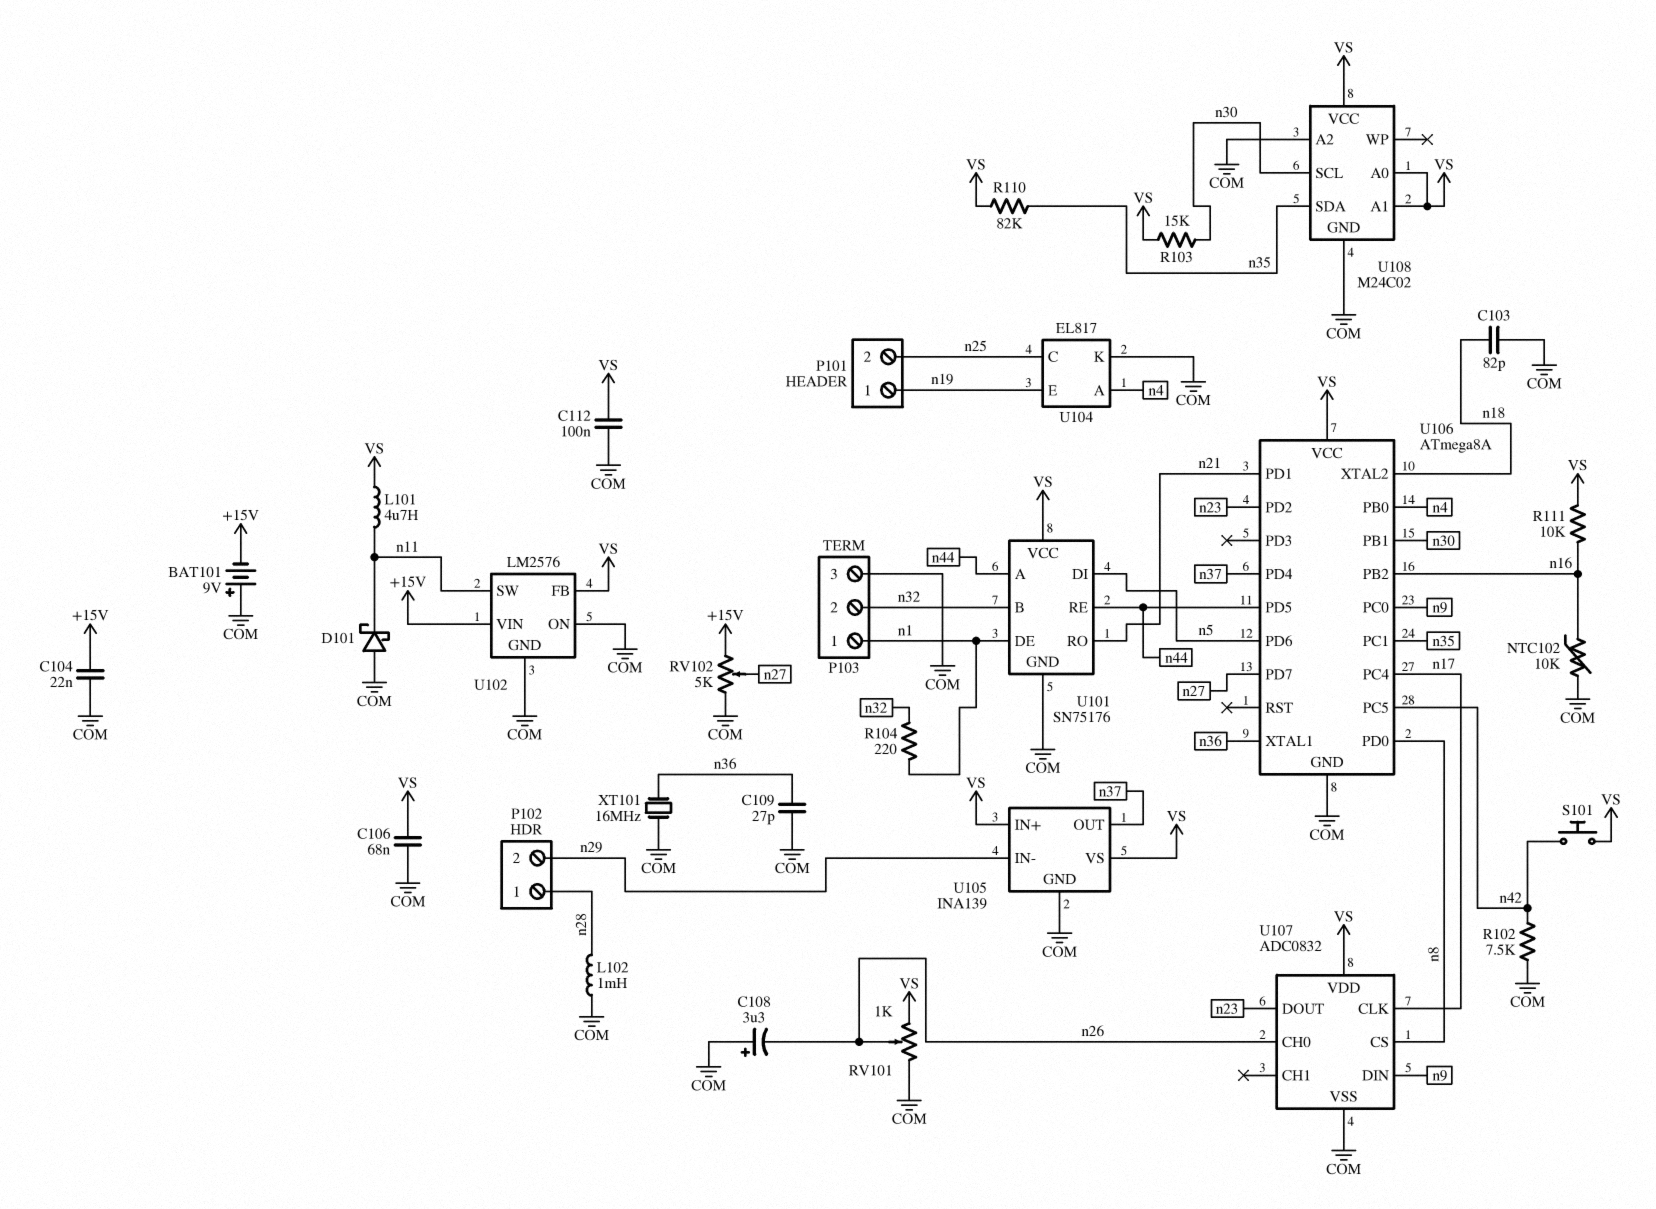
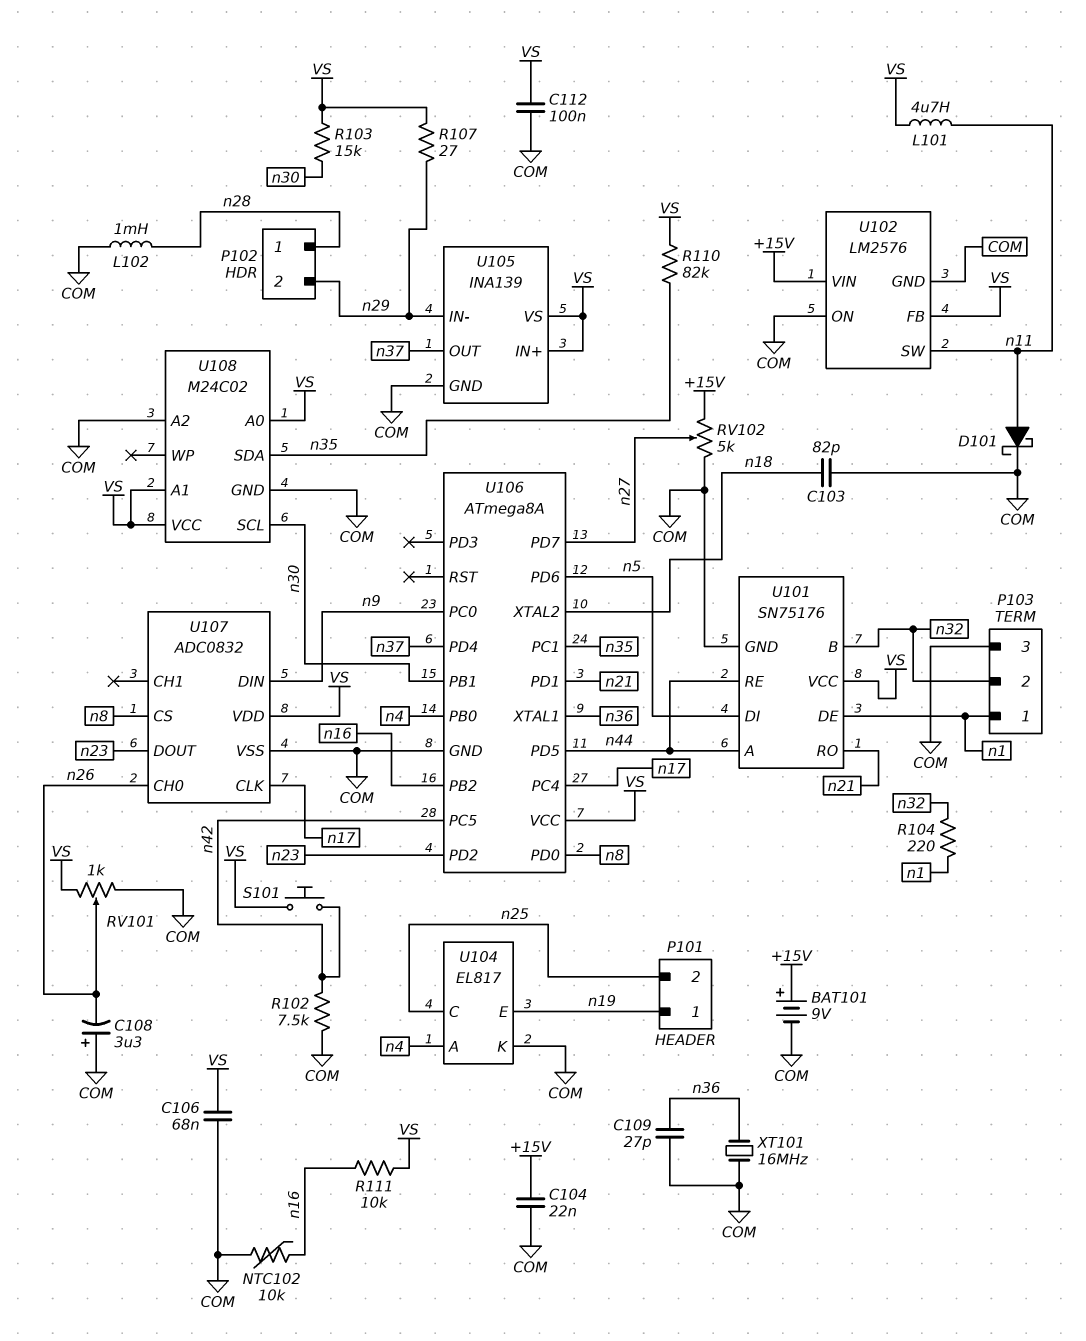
BAT101: 9V (plus COM, minus +15V) -> 9V (plus +15V, minus COM)
D101: schottky (A COM, K n11) -> schottky (A n11, K COM)
R107: none -> 27 (VS, n29)

